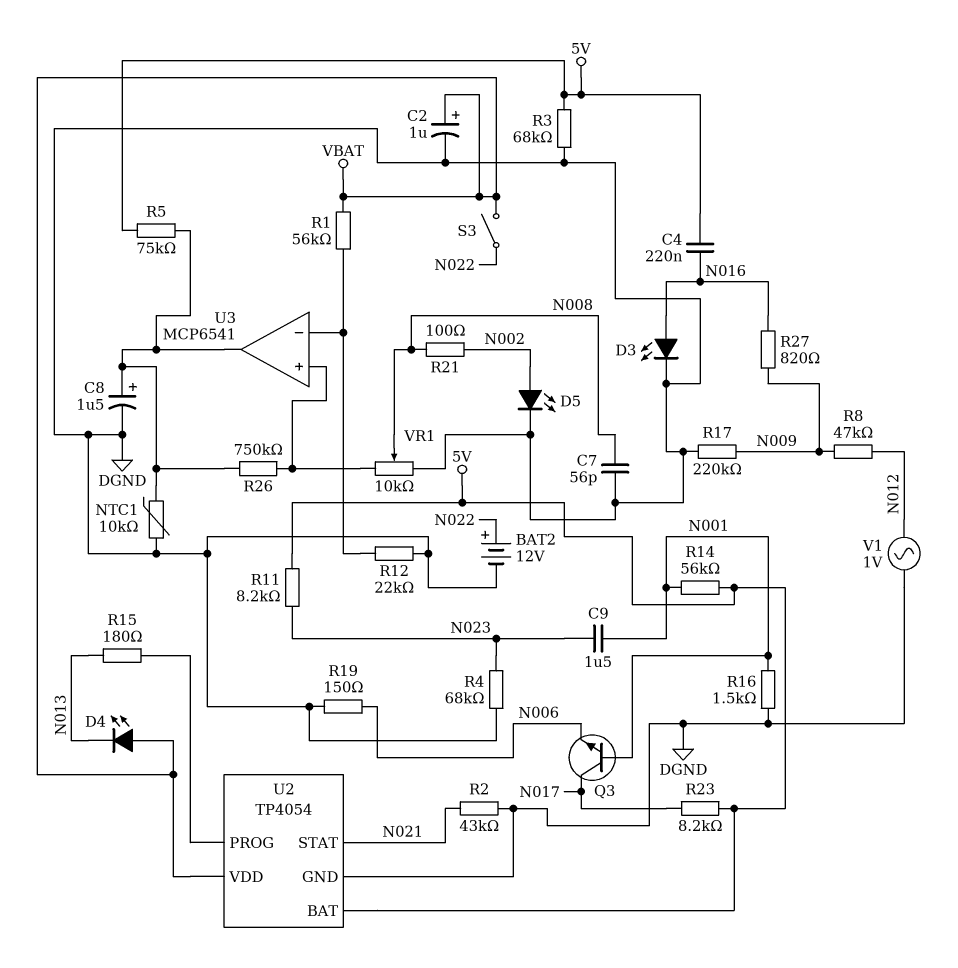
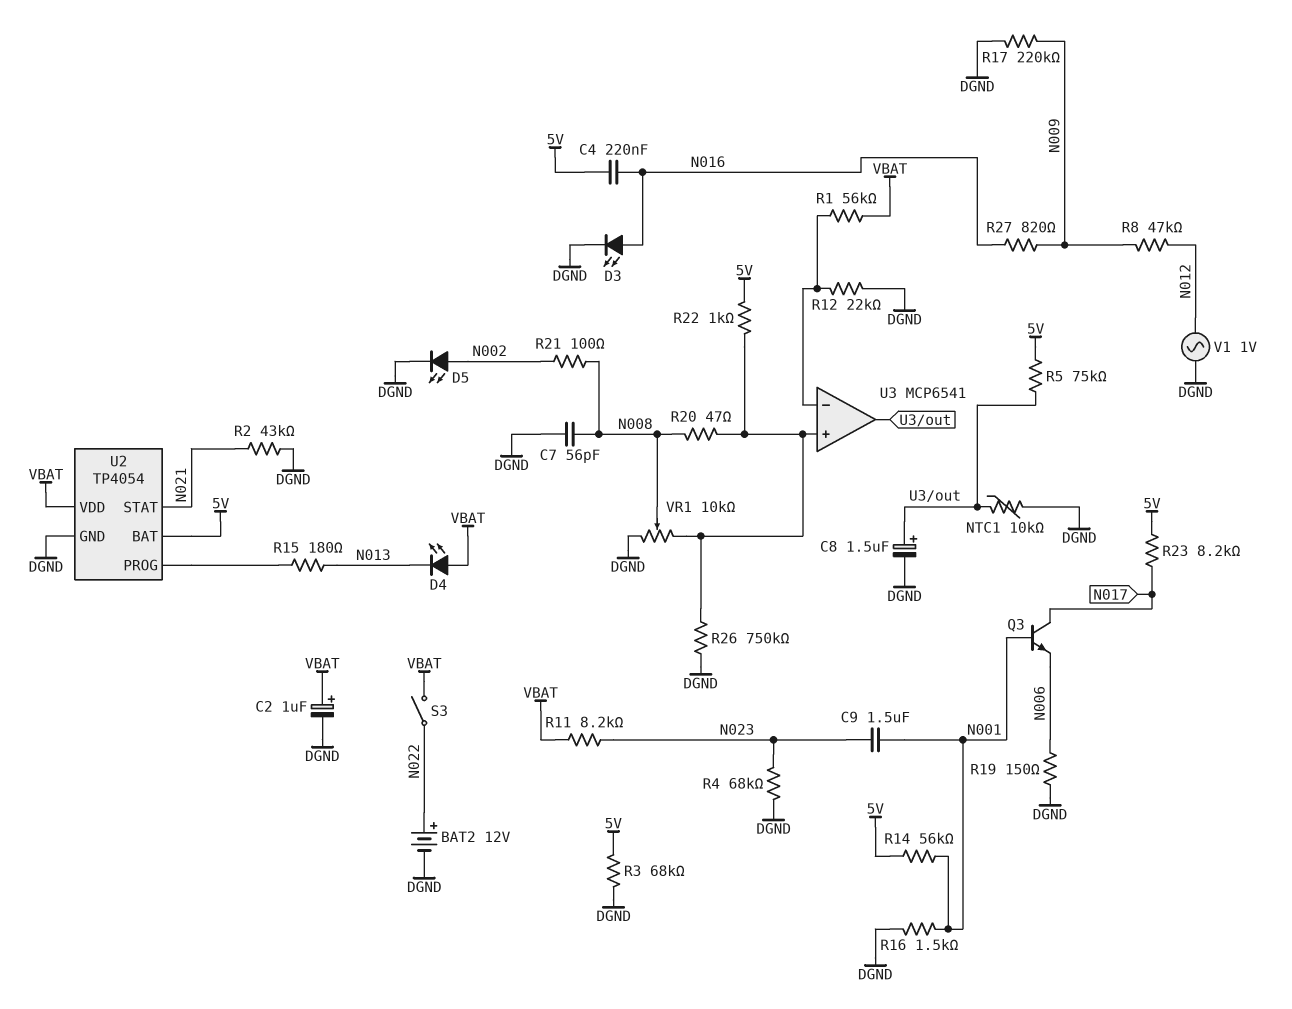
R11: 8.2k (5V, N023) -> 8.2k (N023, VBAT)
R20: none -> 47 (N008, U3/in+)
R22: none -> 1k (5V, U3/in+)
R26: 750k (U3/in+, U3/out) -> 750k (DGND, U3/in+)

